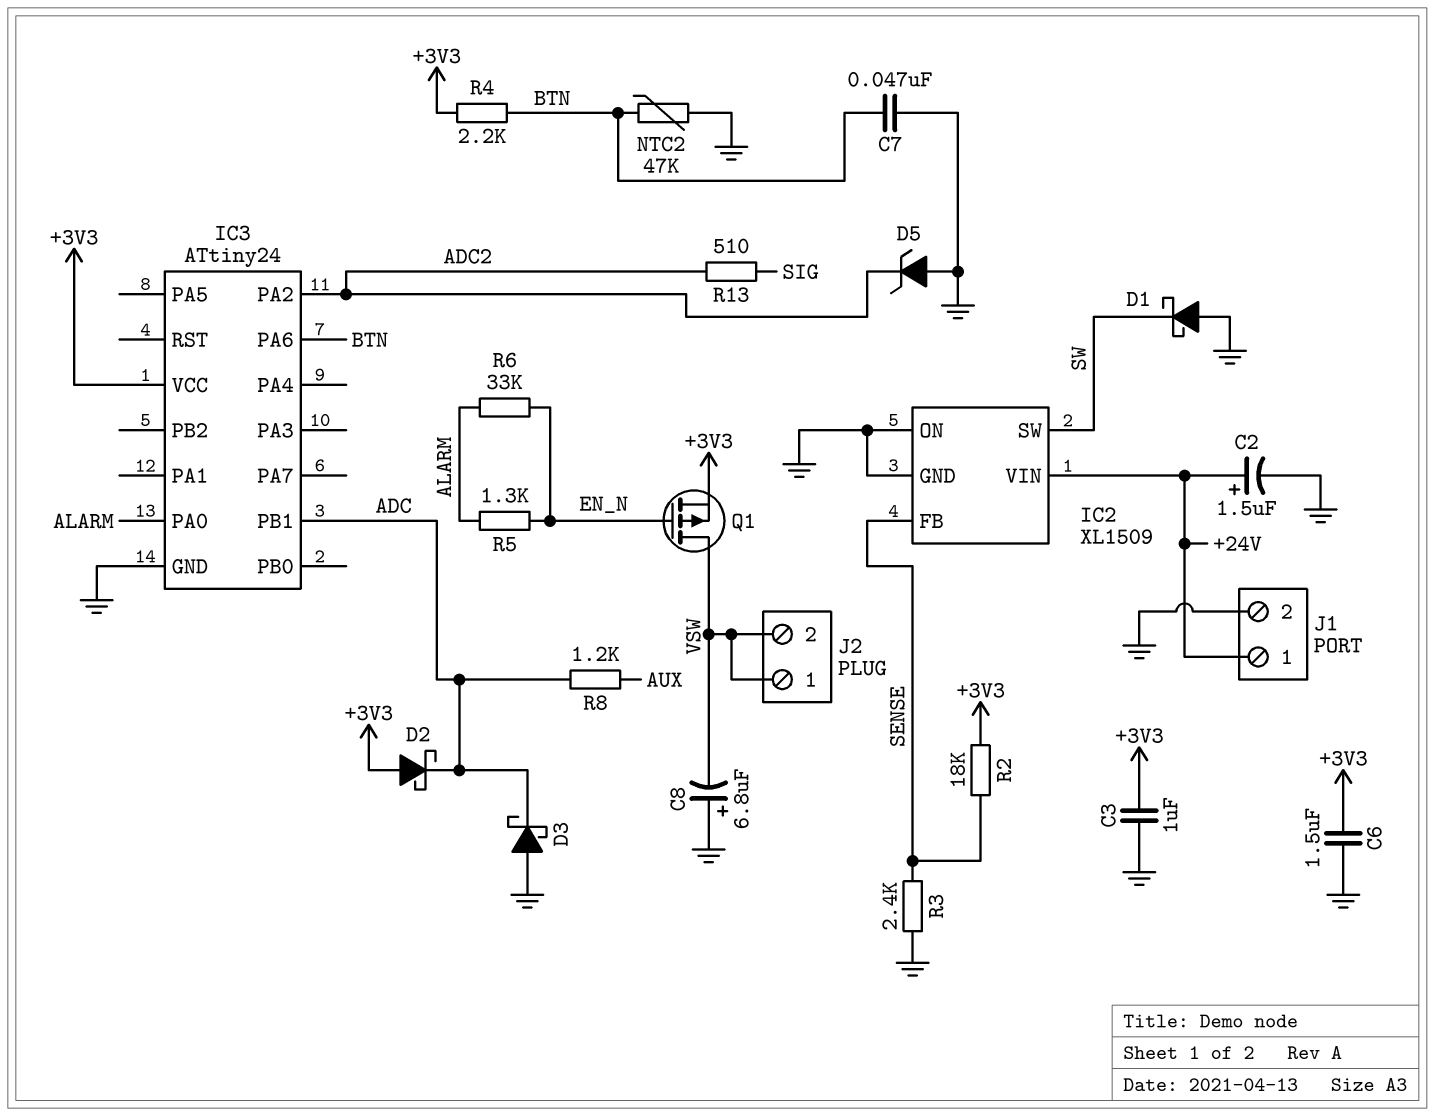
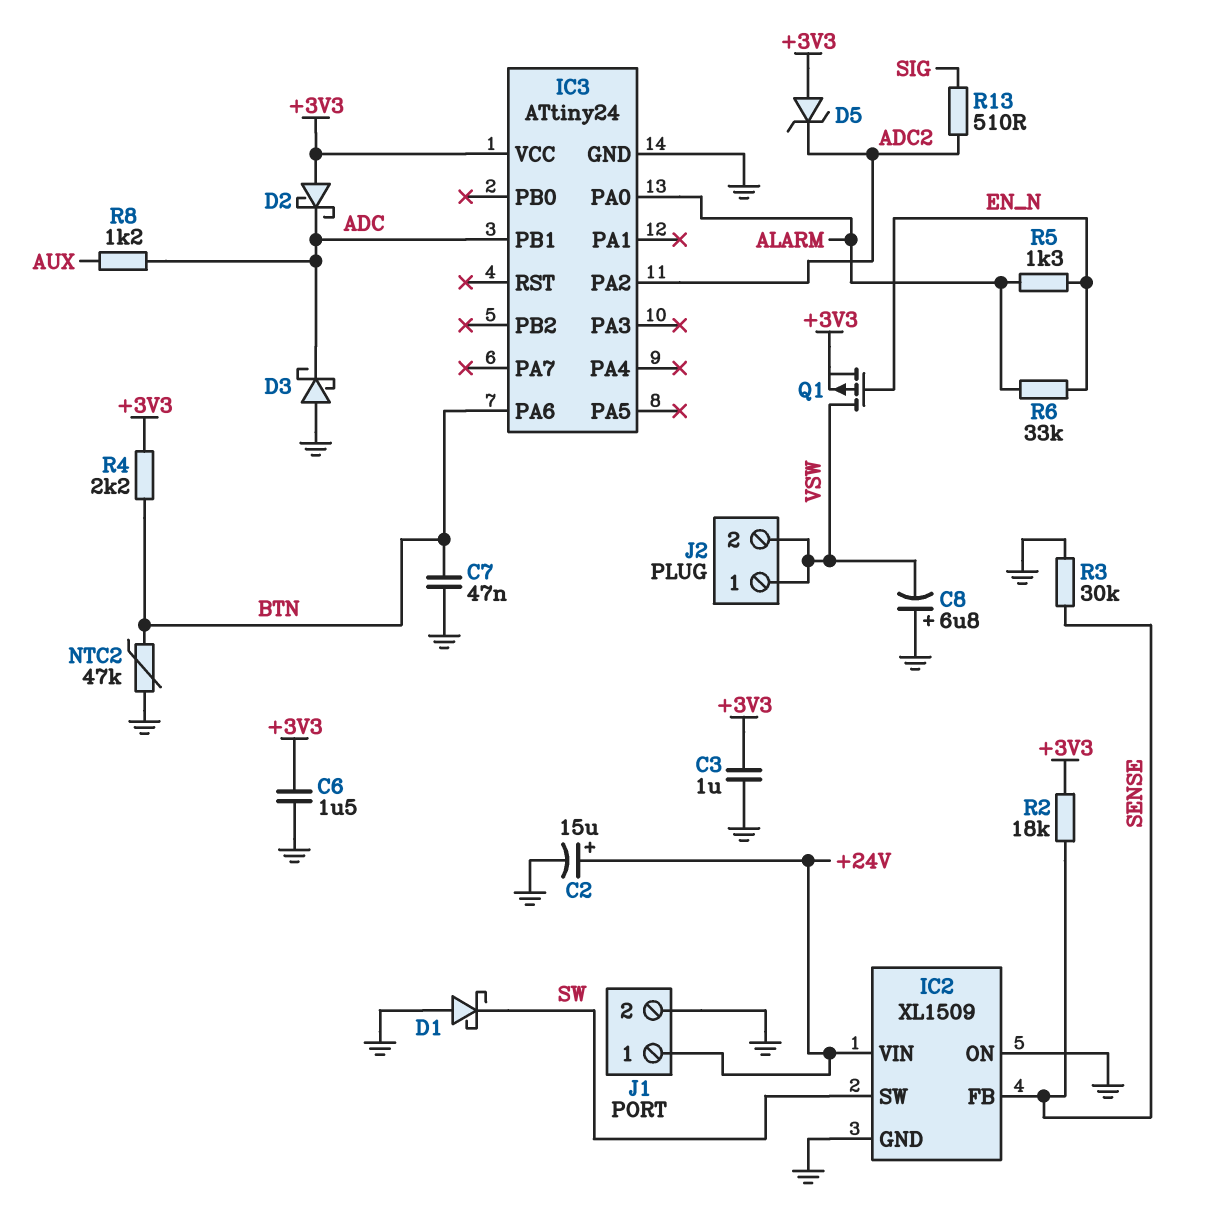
C2: 1.5uF (plus +24V, minus GND) -> 15uF (plus +24V, minus GND)
D5: zener (A GND, K ADC2) -> zener (A +3V3, K ADC2)
R3: 2.4k (GND, SENSE) -> 30k (GND, SENSE)

